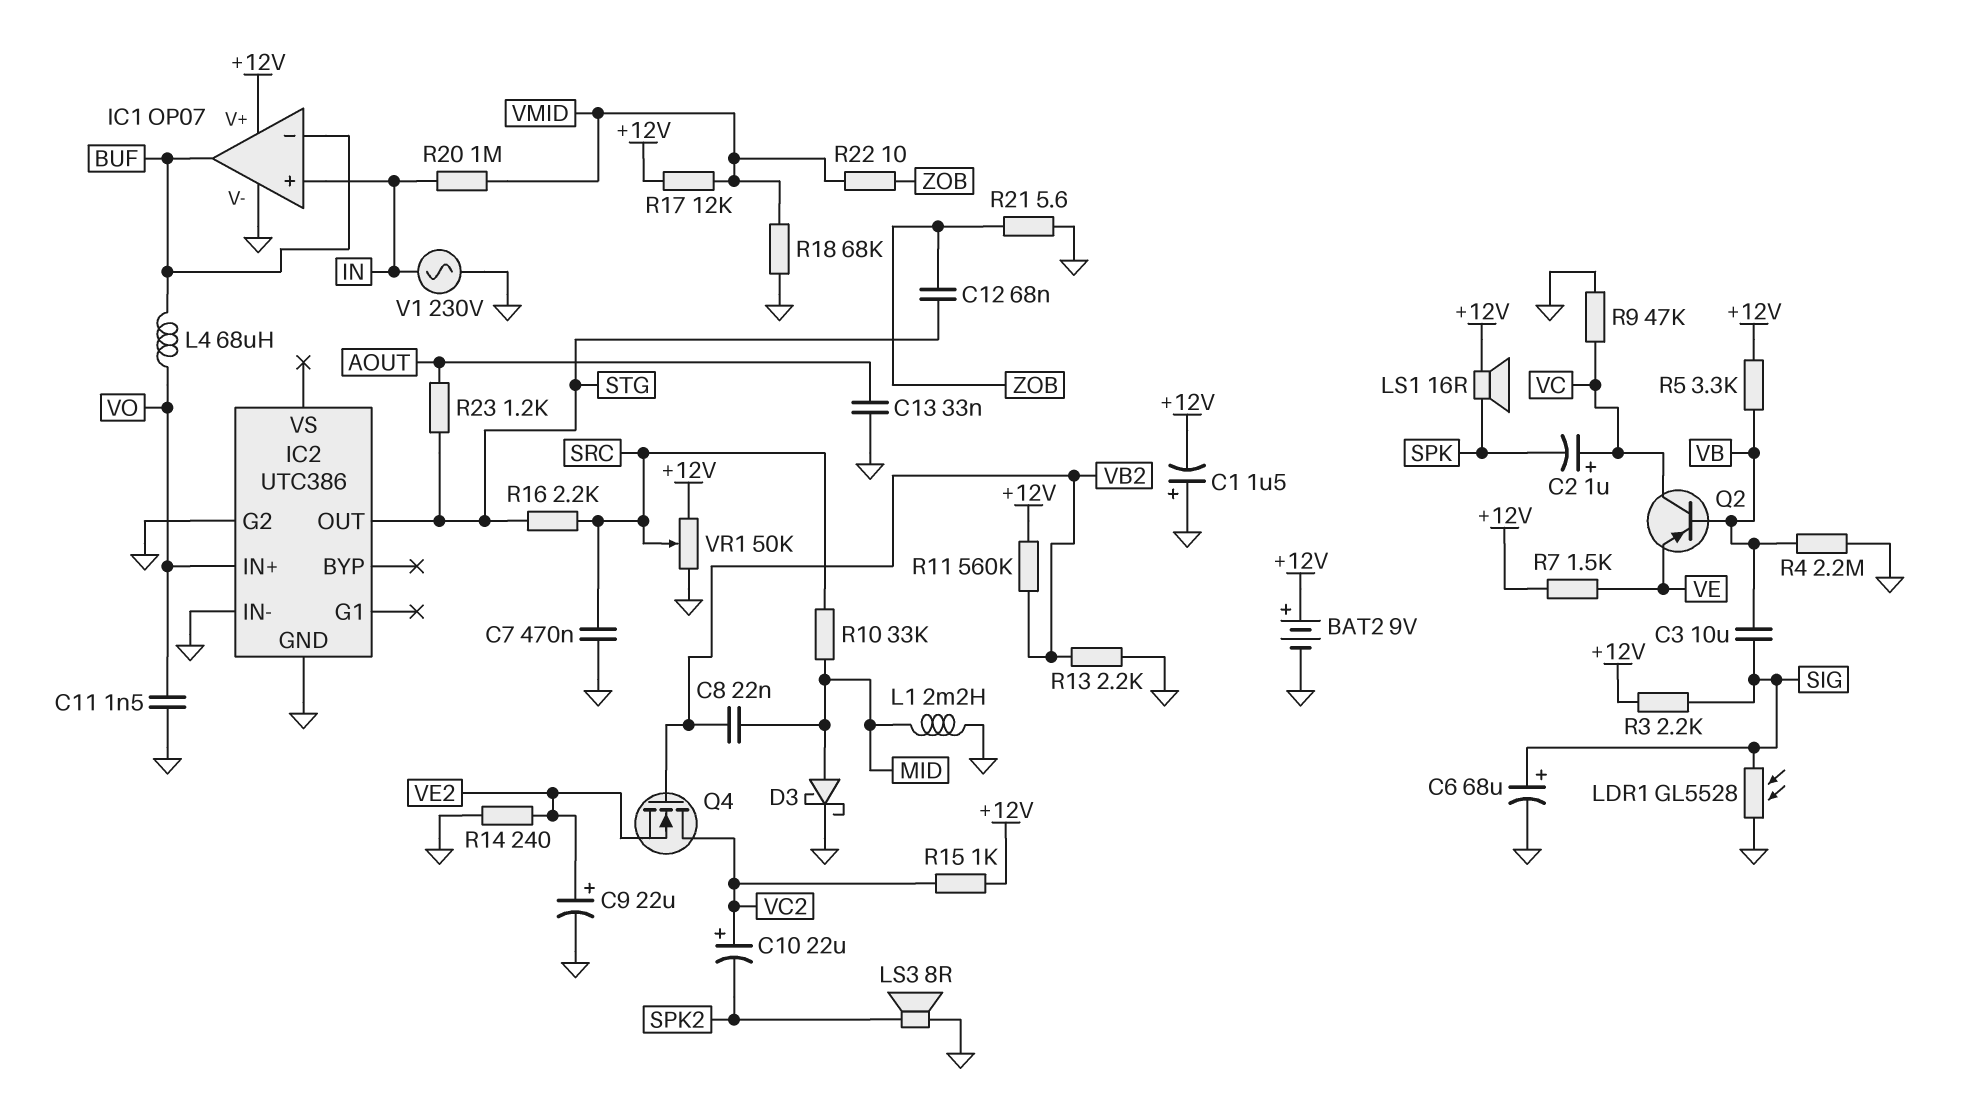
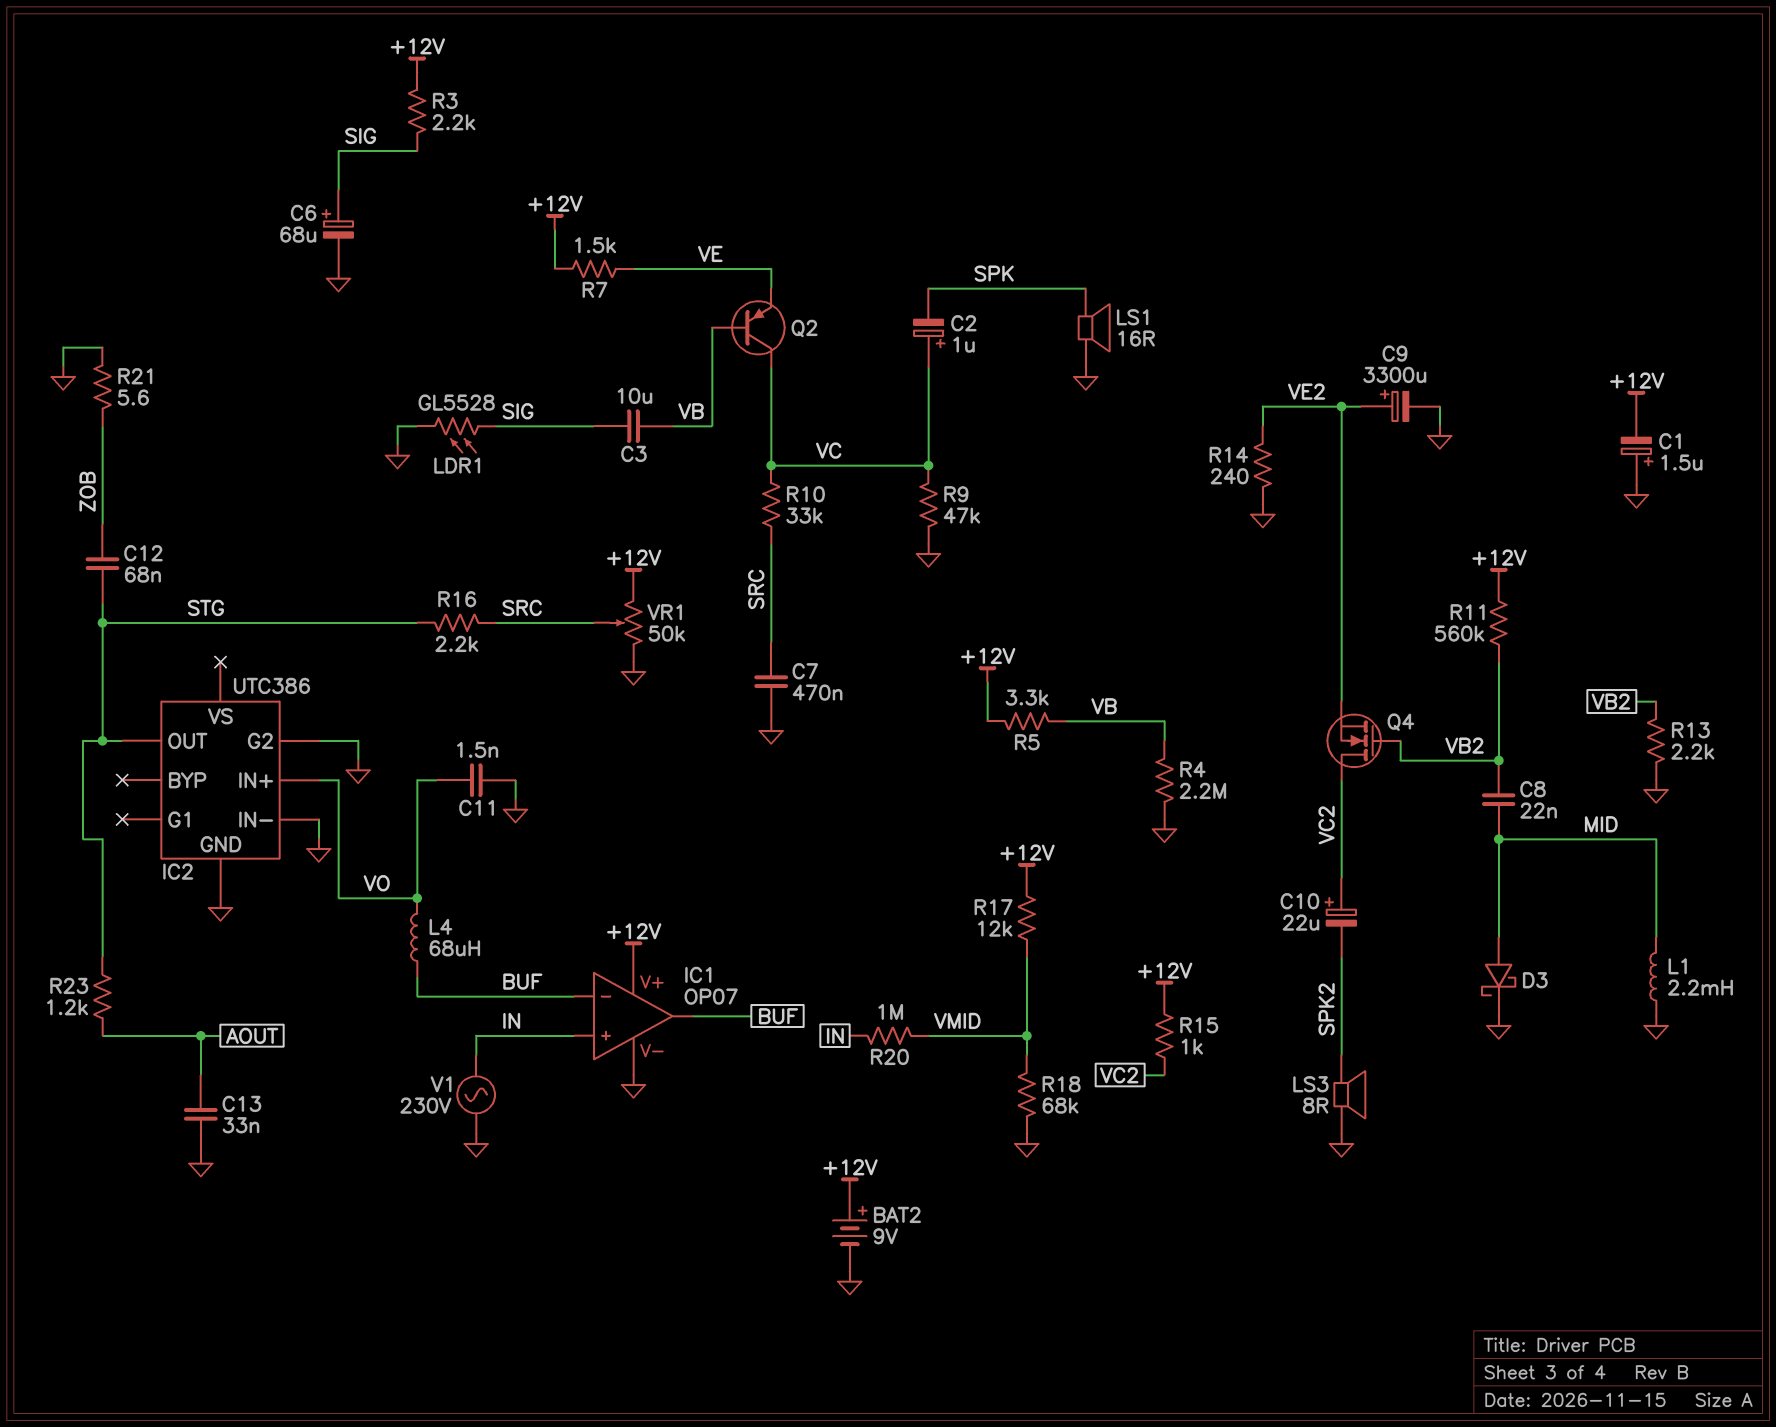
C9: 22uF (plus VE2, minus GND) -> 3300uF (plus VE2, minus GND)
LS1: speaker 16R (+12V, SPK) -> speaker 16R (GND, SPK)
R10: 33k (MID, SRC) -> 33k (SRC, VC)
R22: 10 (VMID, ZOB) -> none

